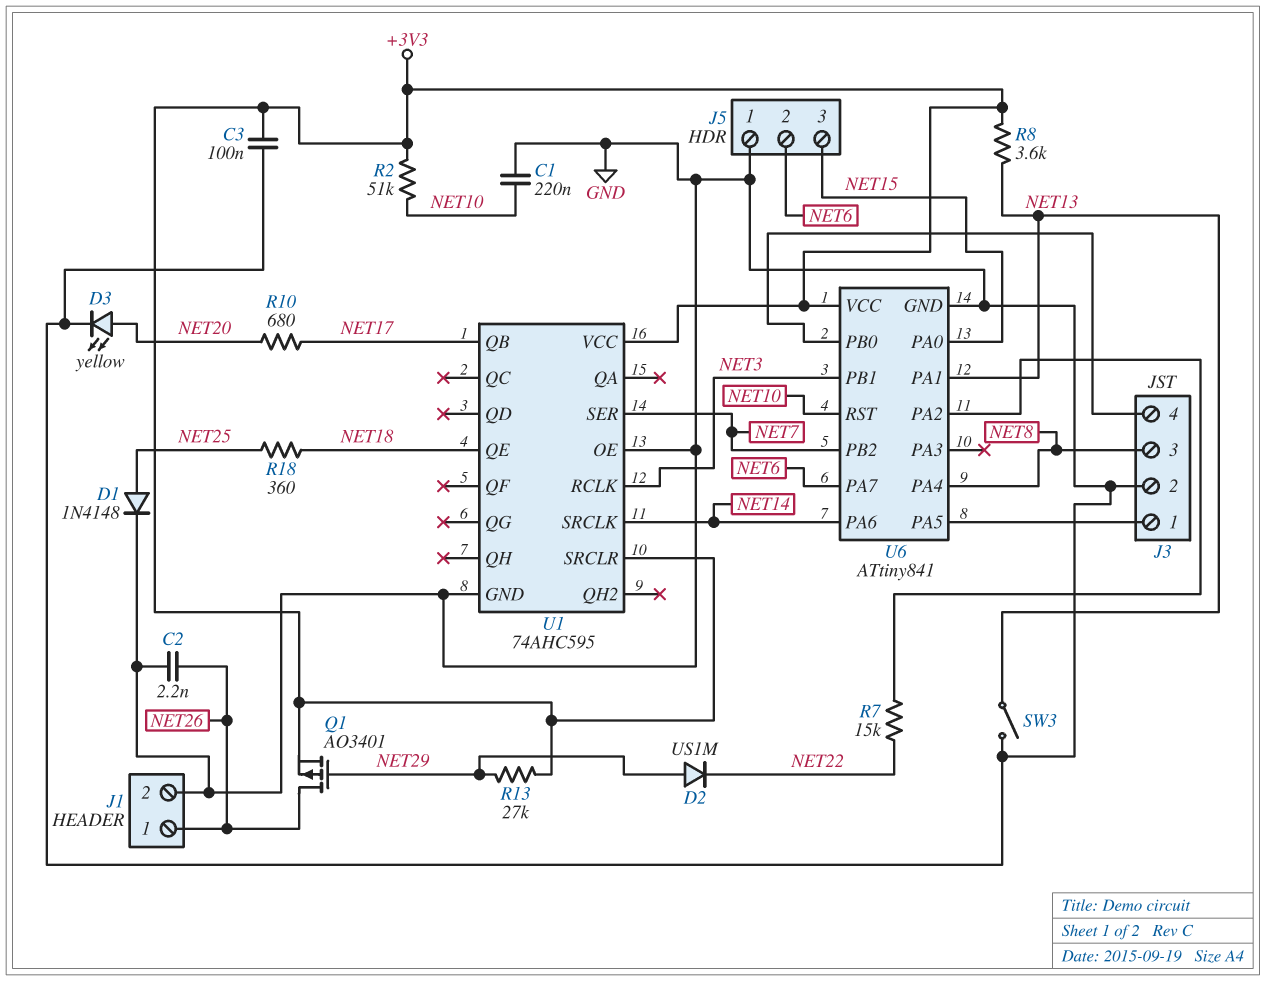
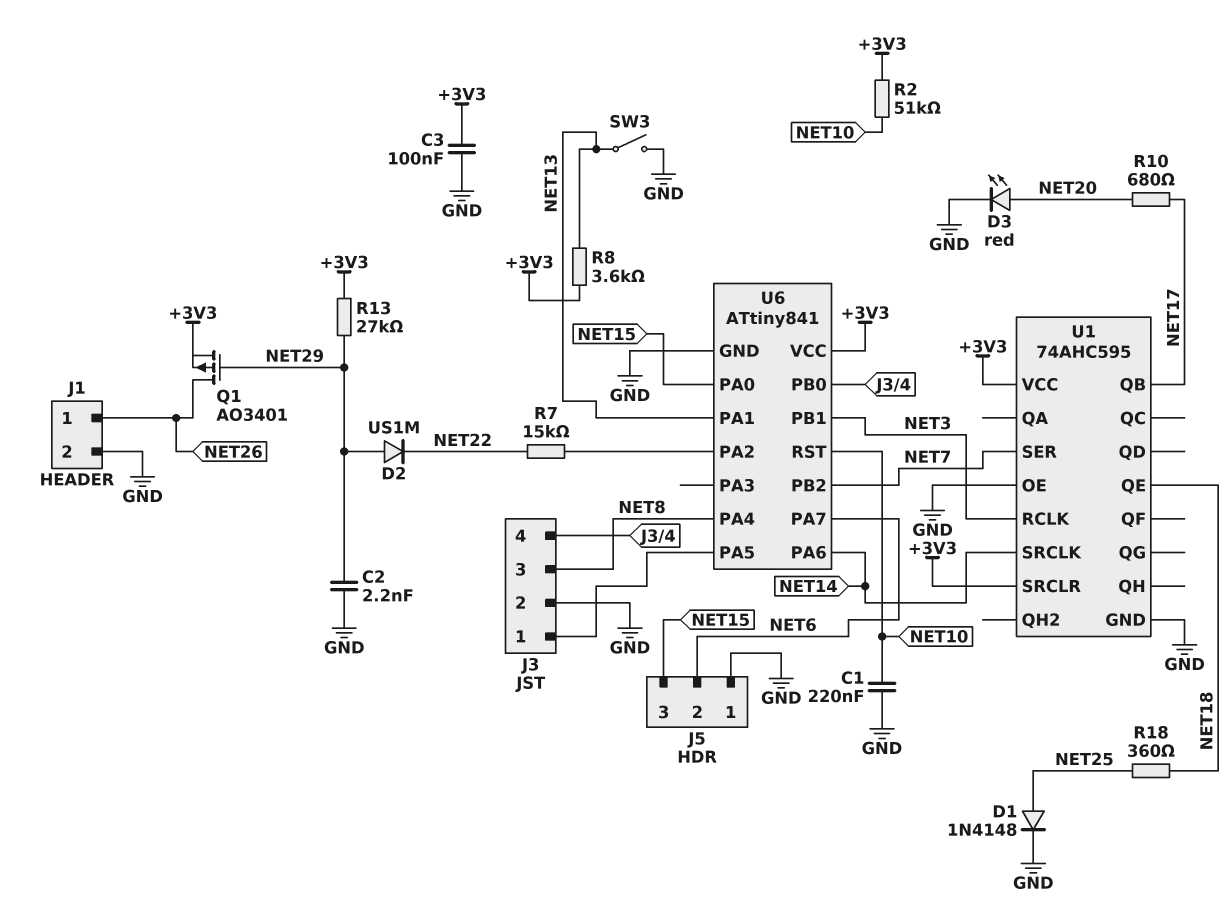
C2: 2.2nF (GND, NET26) -> 2.2nF (GND, NET29)
D3: LED yellow (A NET20, K GND) -> LED red (A NET20, K GND)

